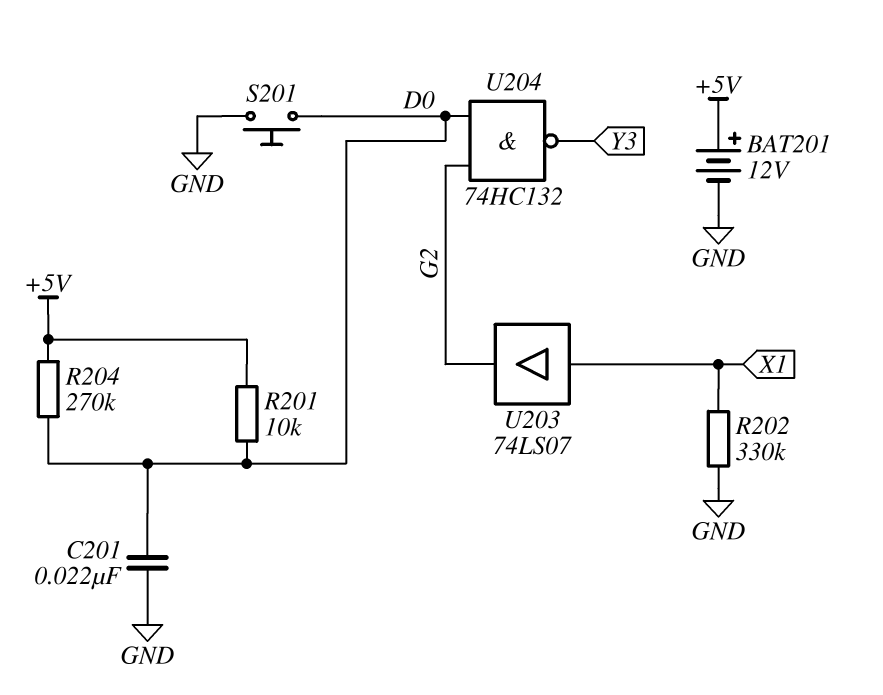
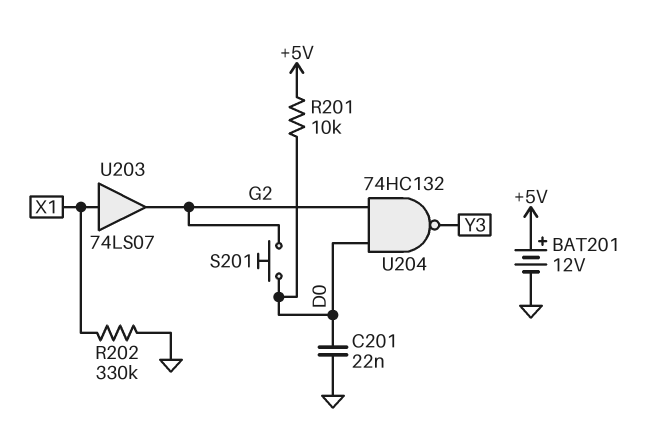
R204: 270k (+5V, D0) -> none
S201: button (D0, GND) -> button (D0, G2)

